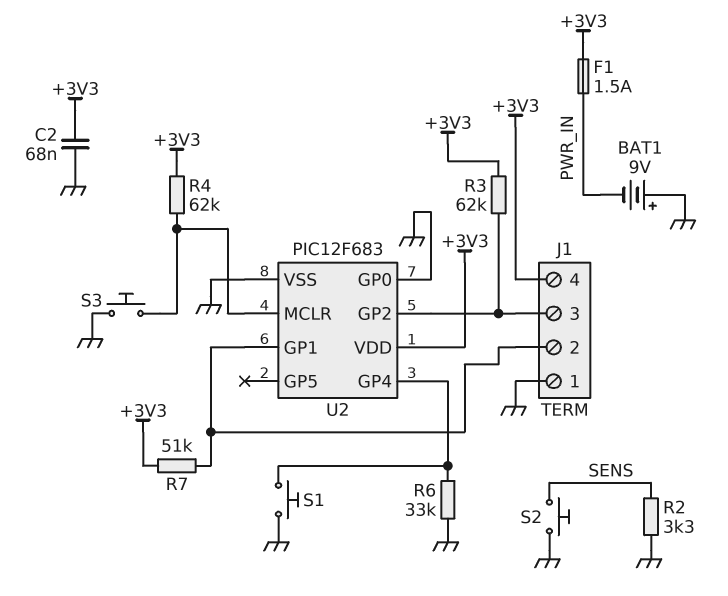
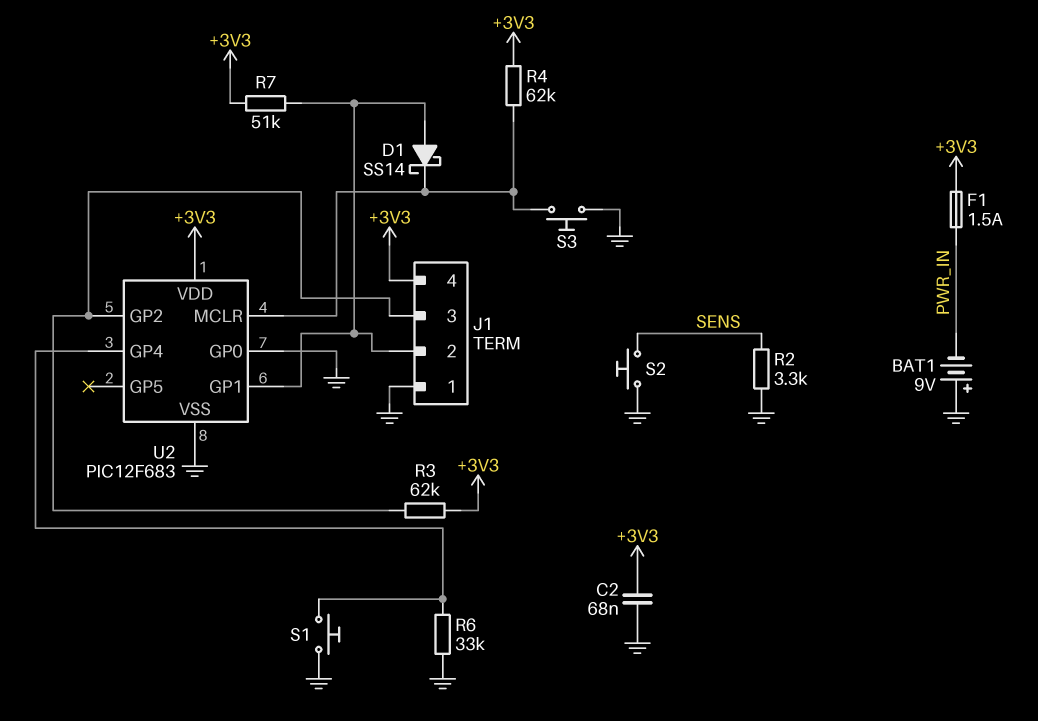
D1: none -> schottky SS14 (A J1/2, K U2/MCLR)

